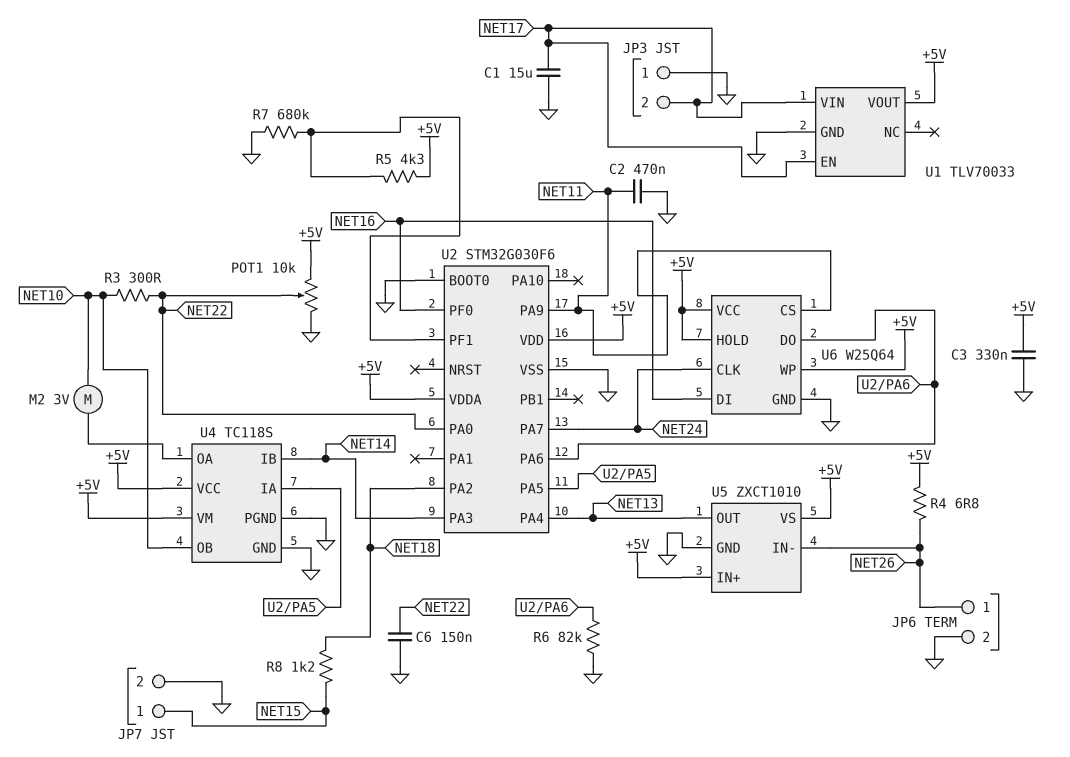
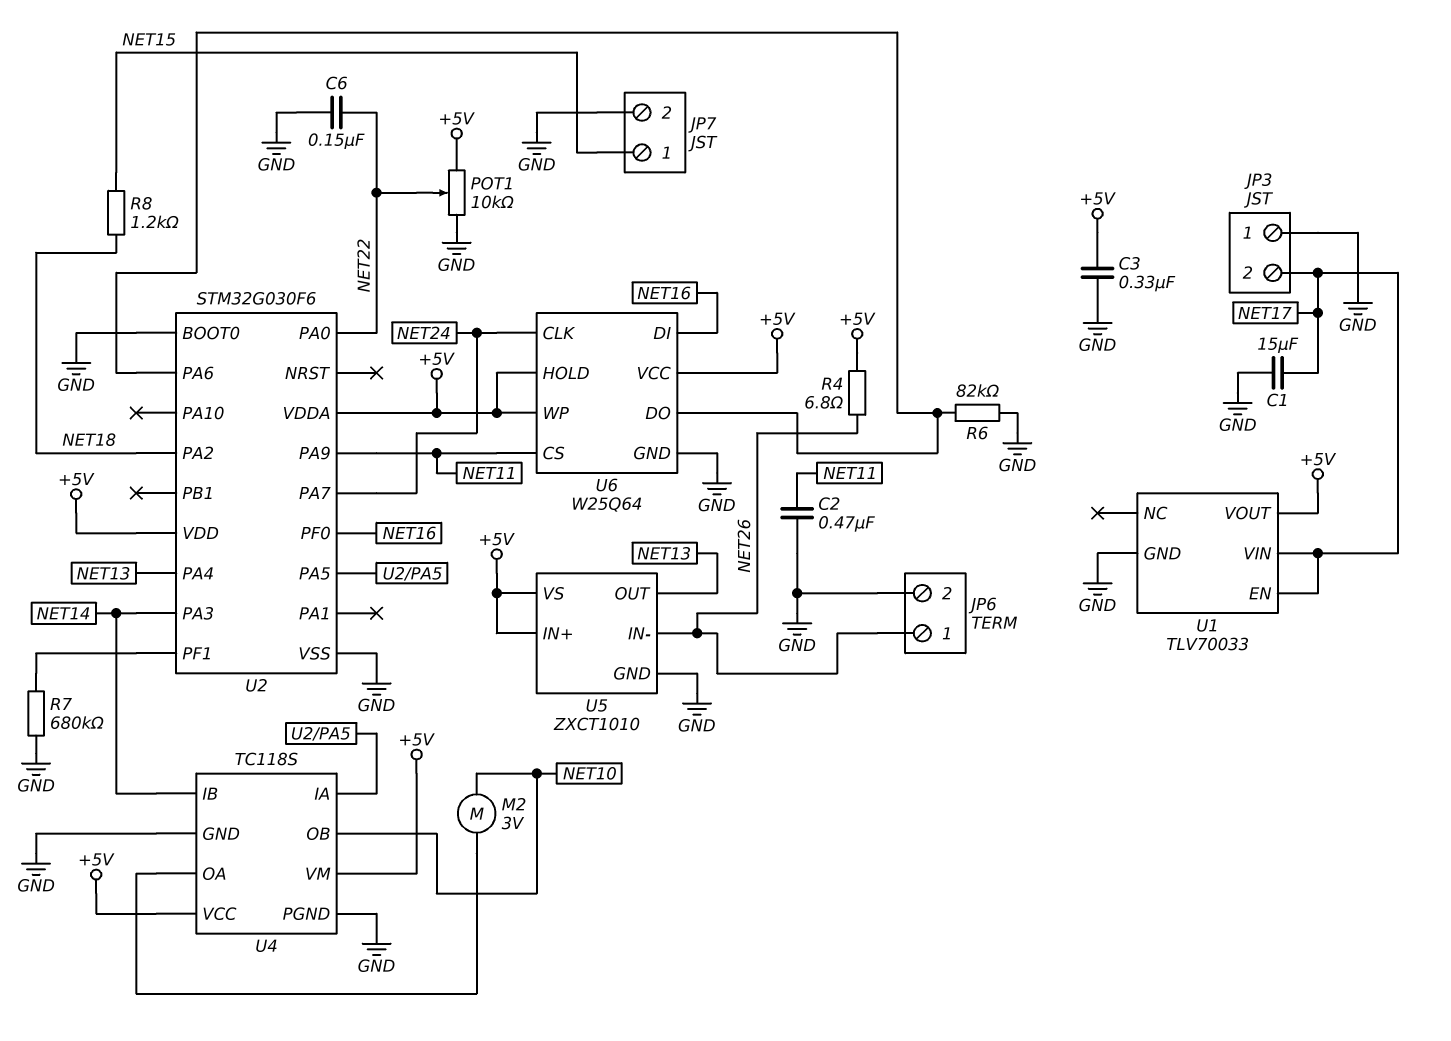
R3: 300 (NET10, NET22) -> none
R5: 4.3k (+5V, U2/PF1) -> none

